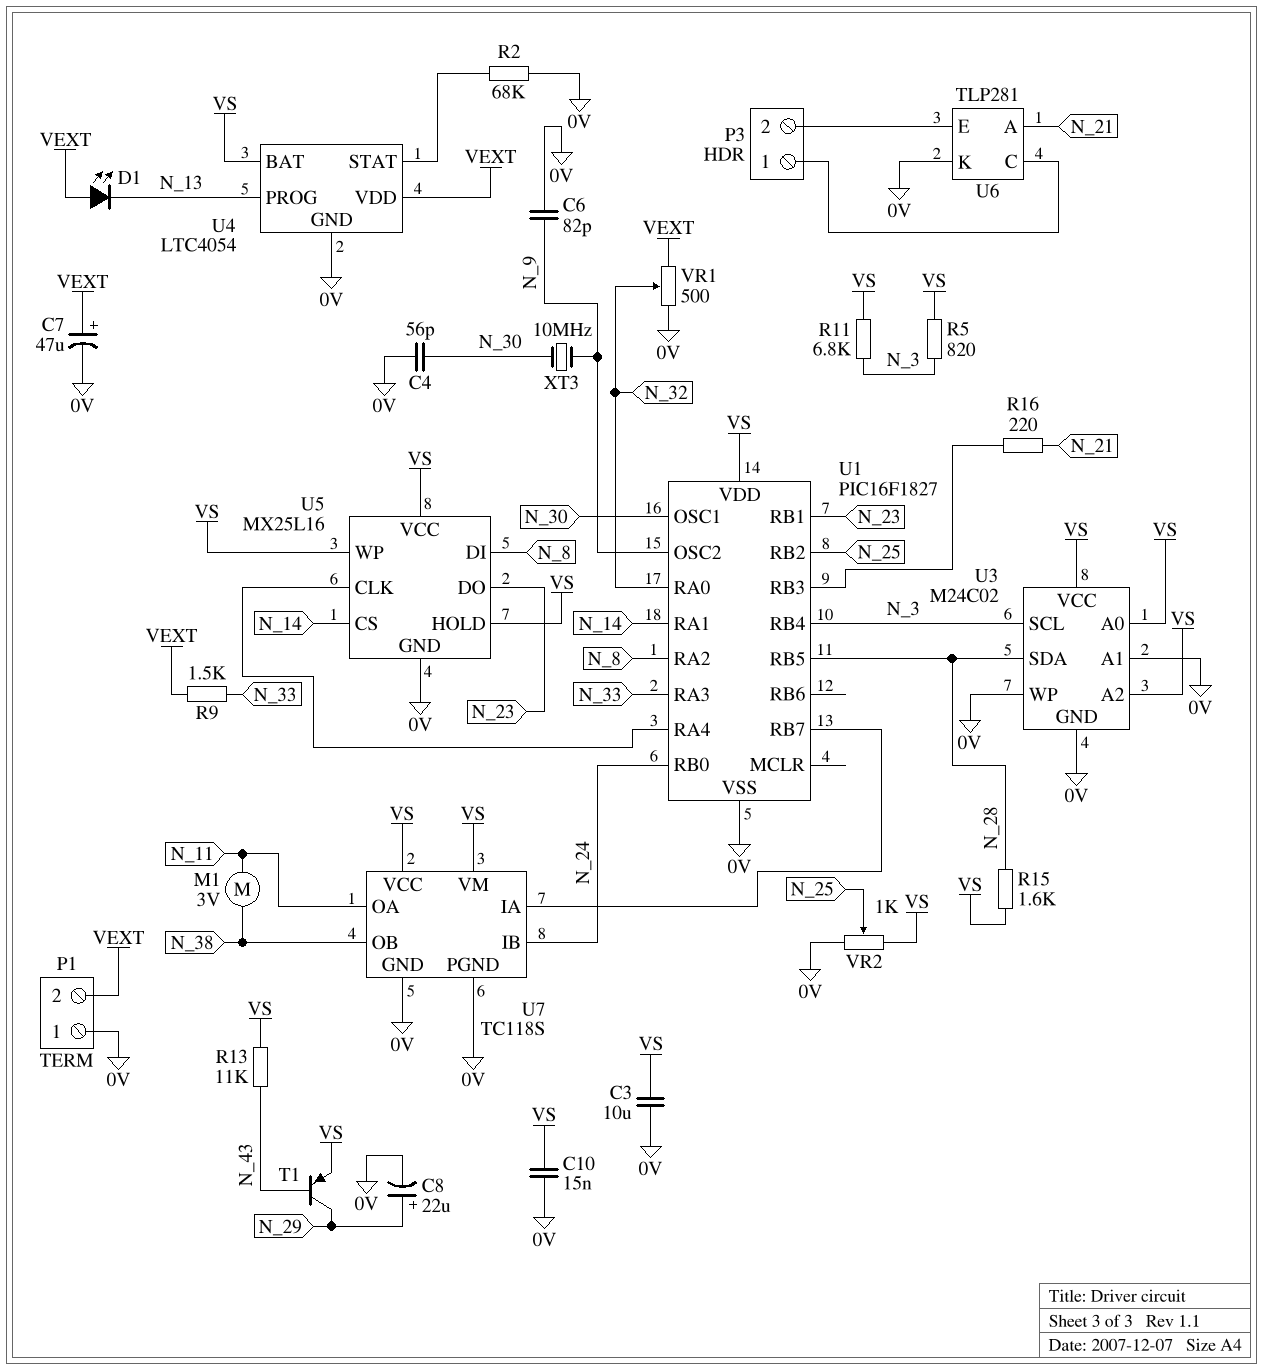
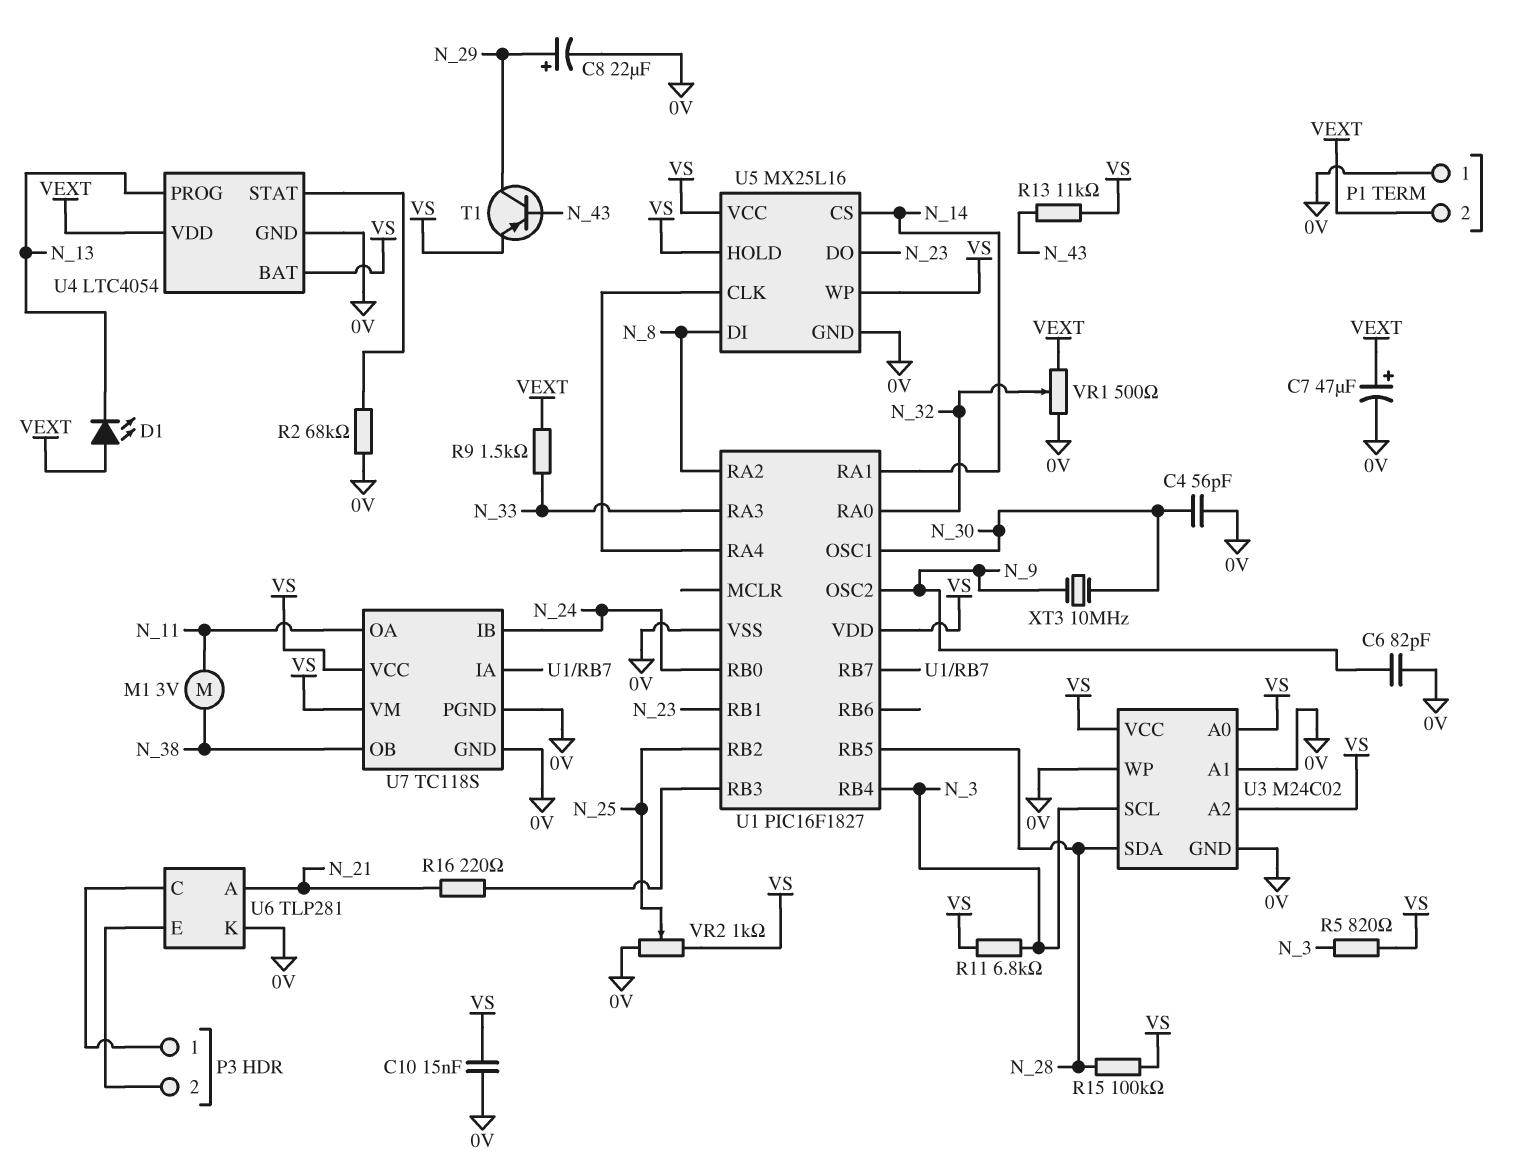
C3: 10uF (0V, VS) -> none
R15: 1.6k (N_28, VS) -> 100k (N_28, VS)

